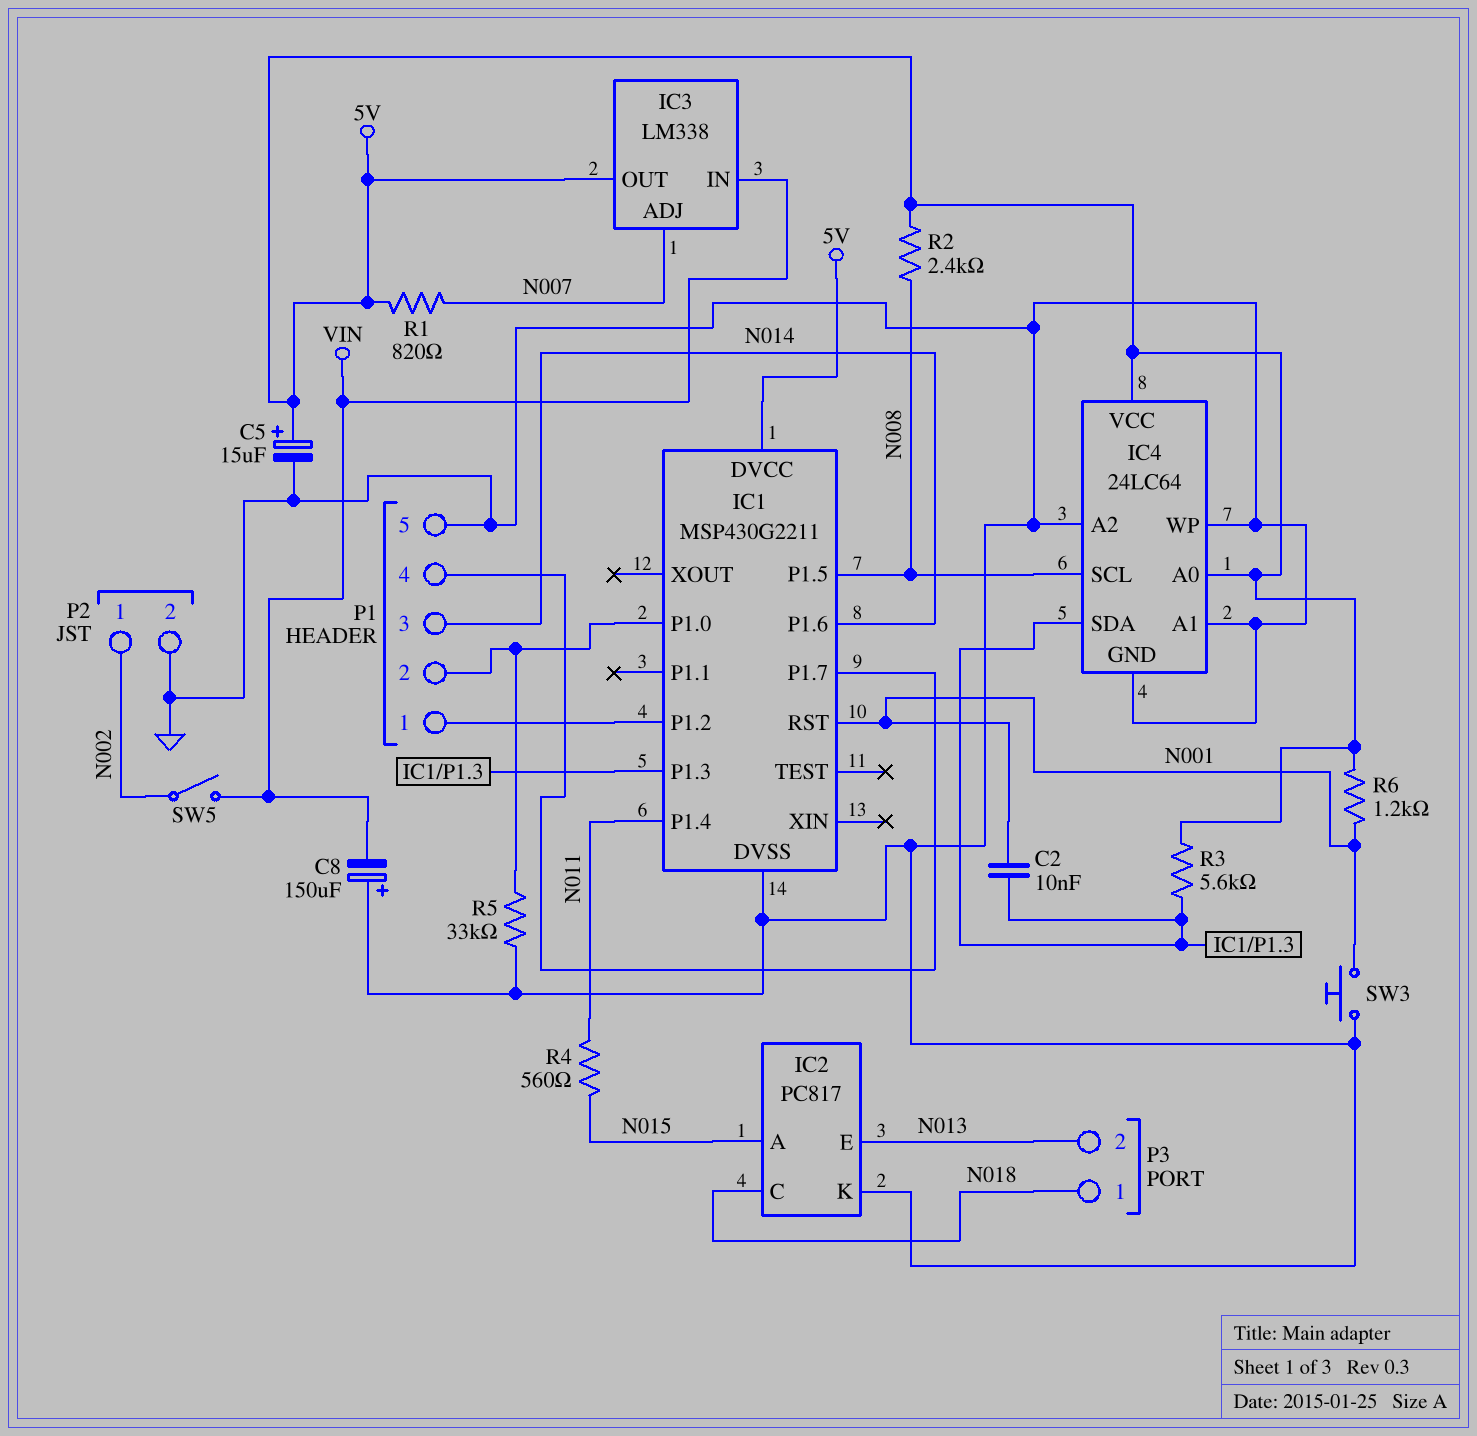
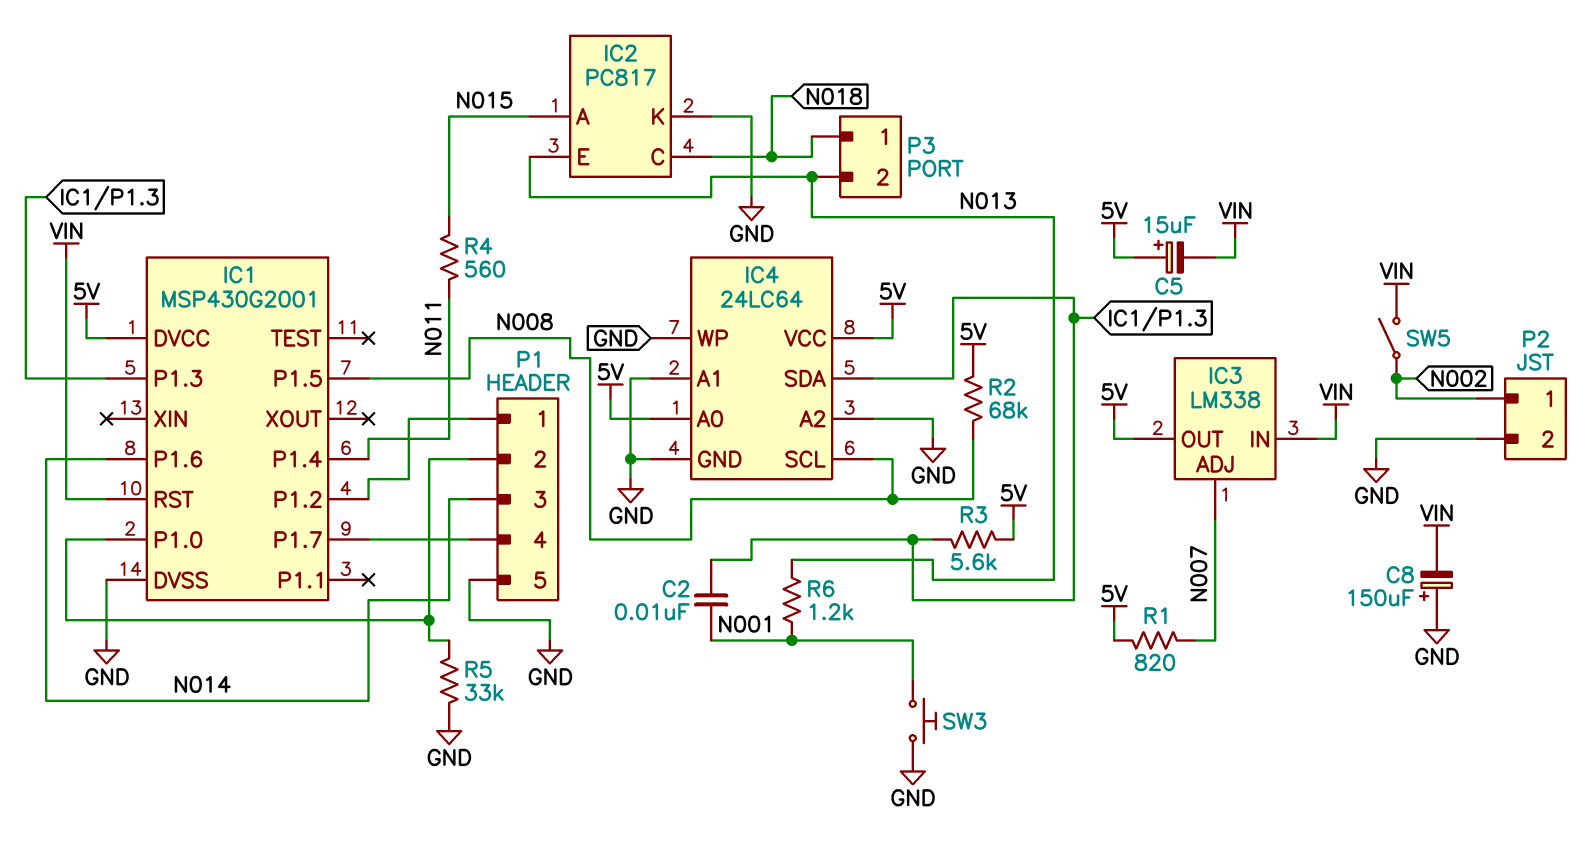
C5: 15uF (plus 5V, minus GND) -> 15uF (plus 5V, minus VIN)
IC1: MSP430G2211 -> MSP430G2001
IC1 pin RST: N001 -> VIN
R2: 2.4k (5V, N008) -> 68k (5V, N008)
R6: 1.2k (5V, N001) -> 1.2k (N001, N013)

